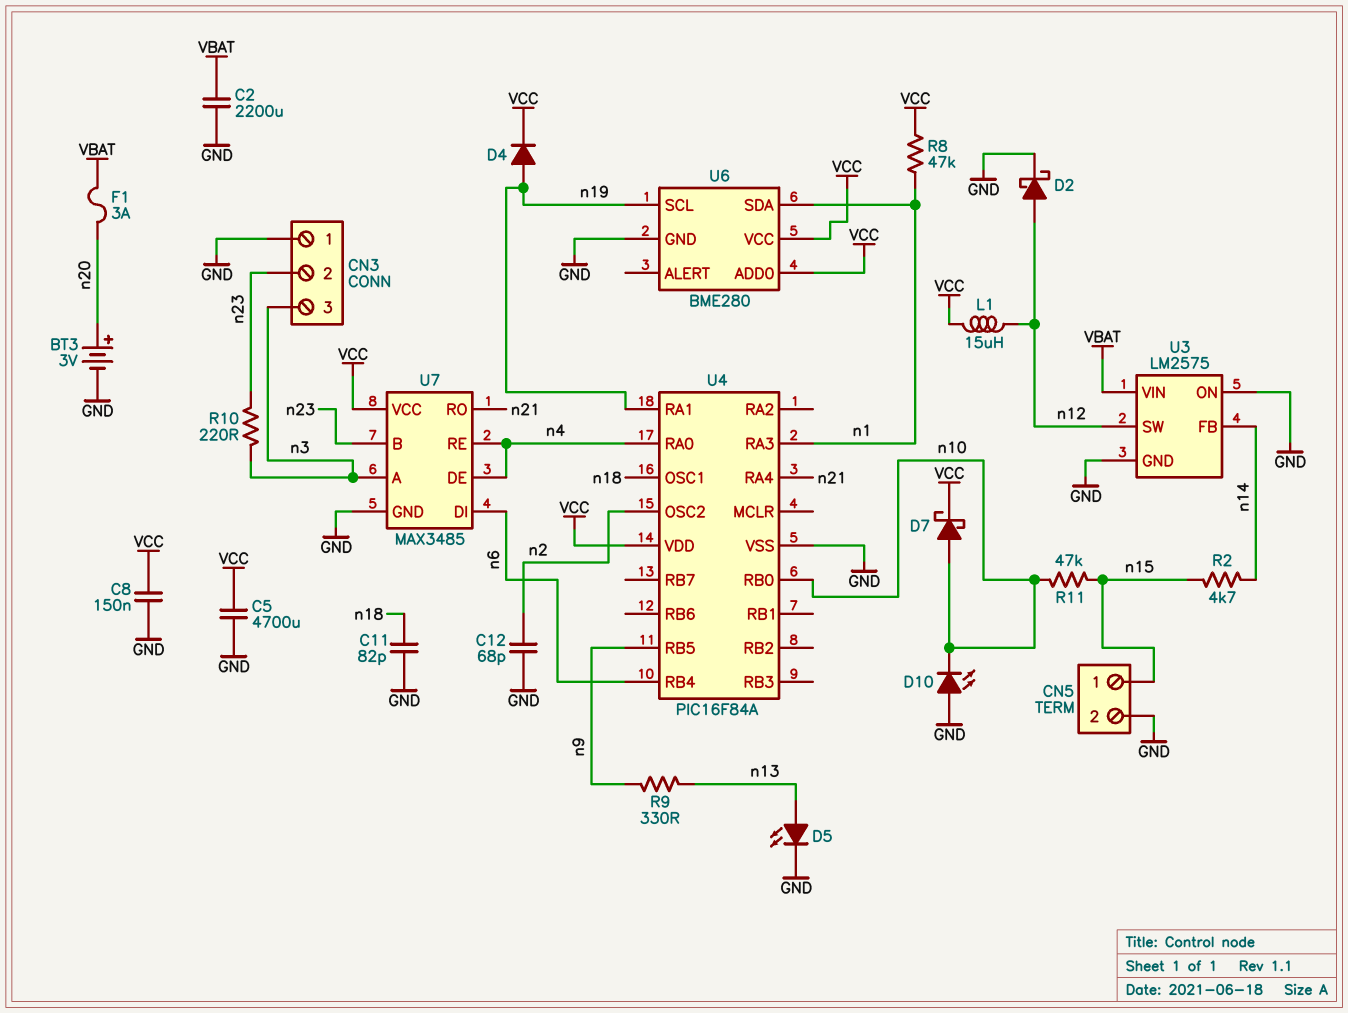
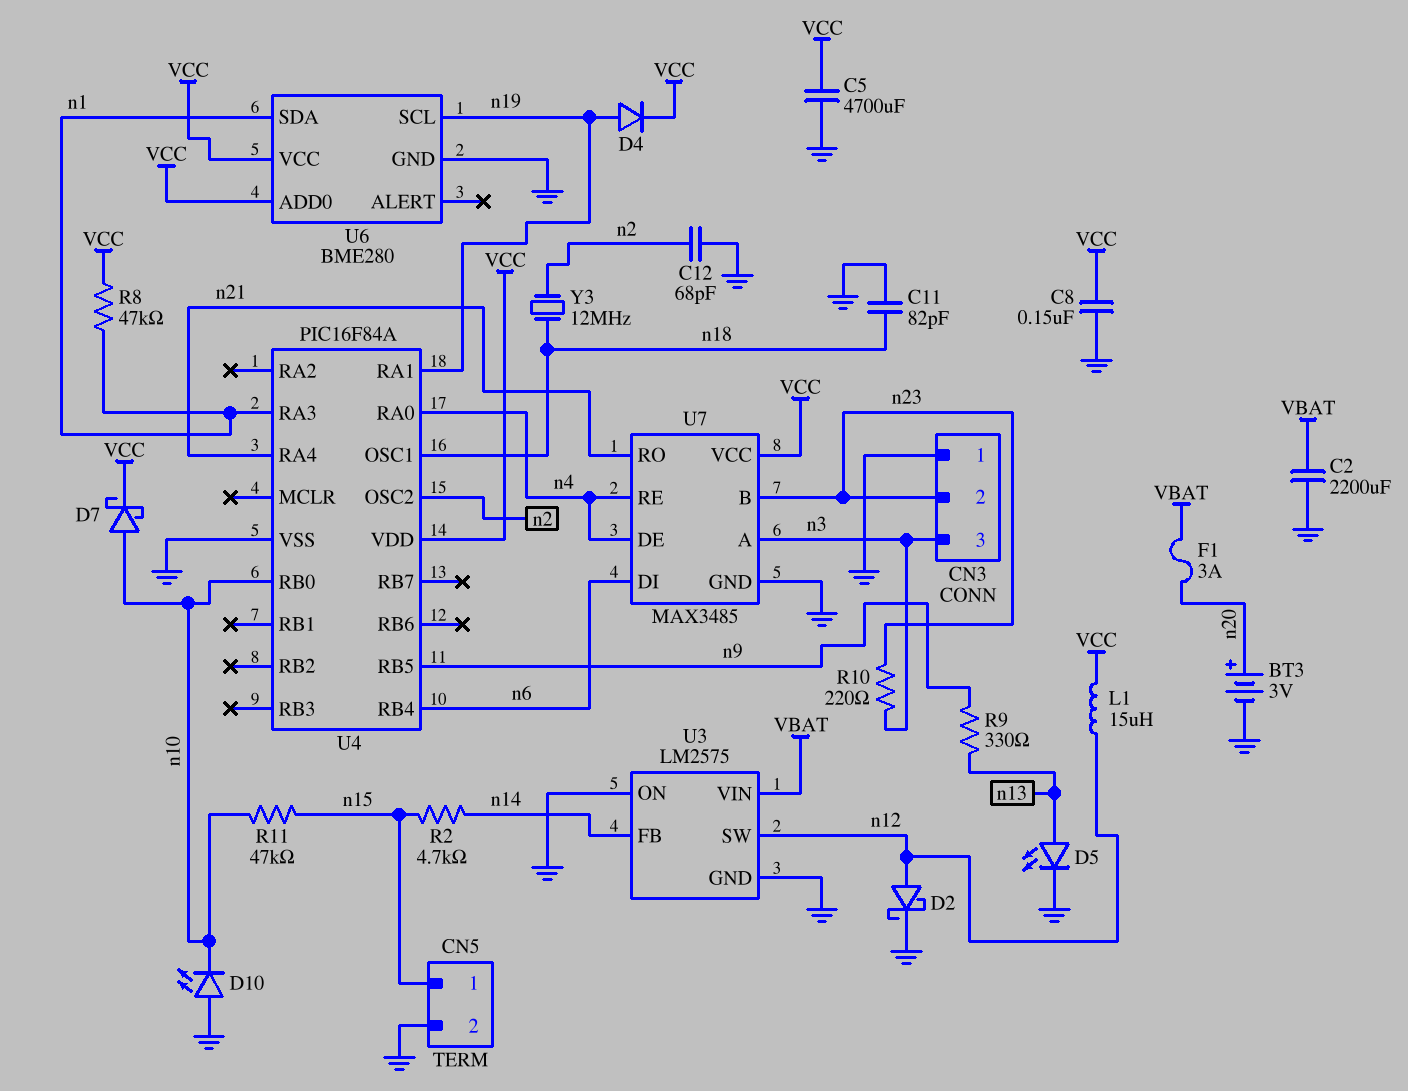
Y3: none -> 12MHz (n2, n18)

